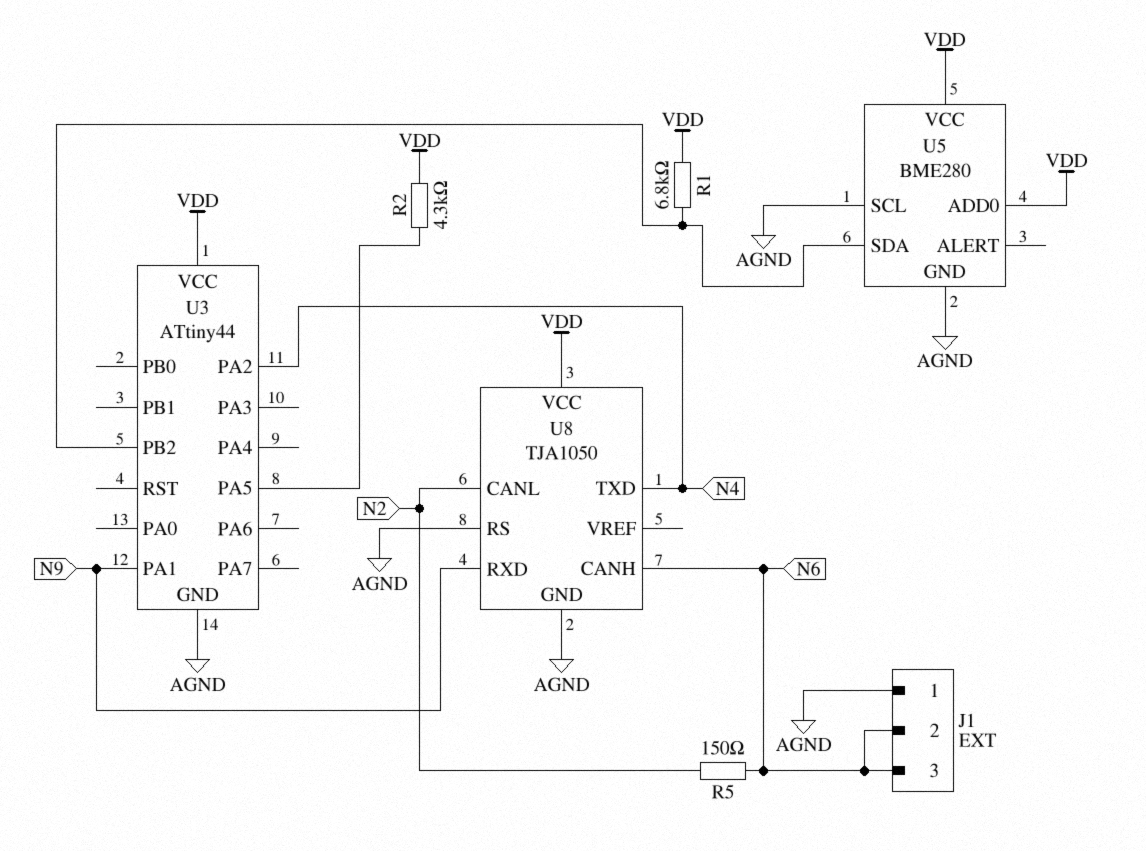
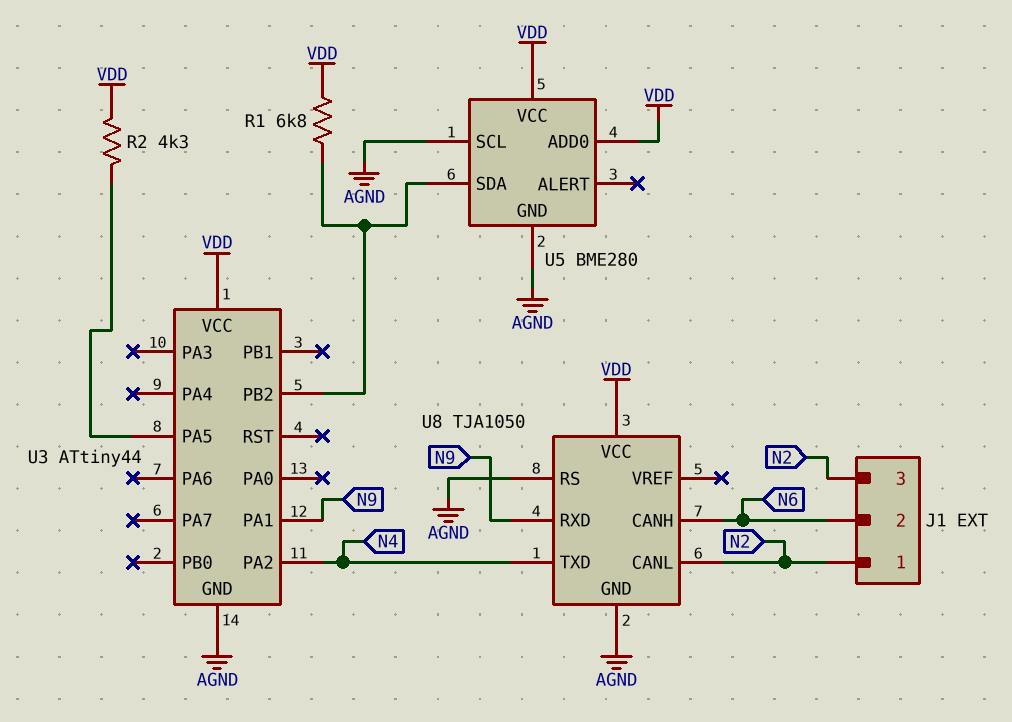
J1 pin 1: AGND -> N2
J1 pin 3: N6 -> N2
R5: 150 (N2, N6) -> none

